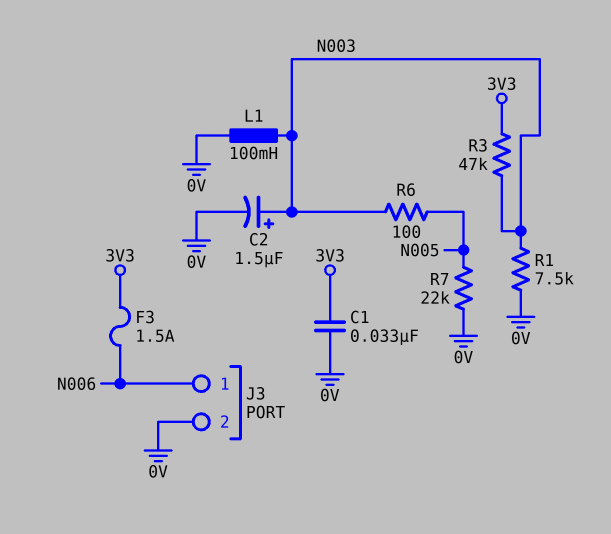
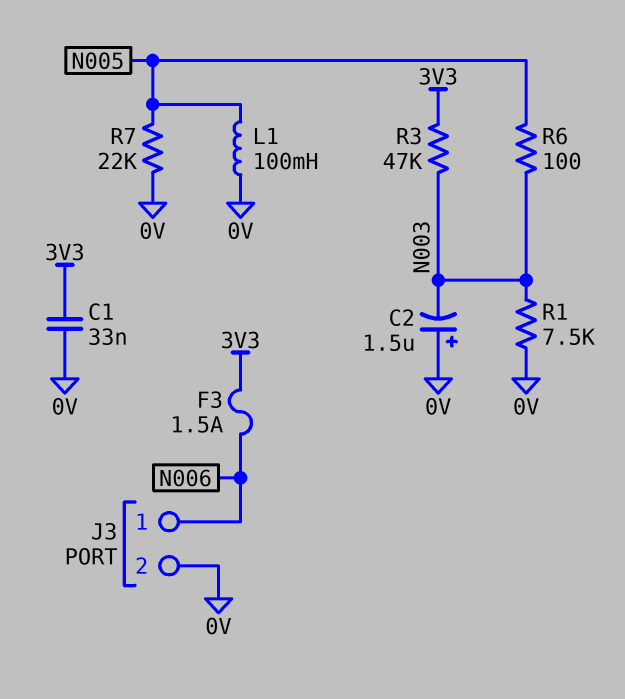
C2: 1.5uF (plus N003, minus 0V) -> 1.5uF (plus 0V, minus N003)
L1: 100mH (0V, N003) -> 100mH (0V, N005)

